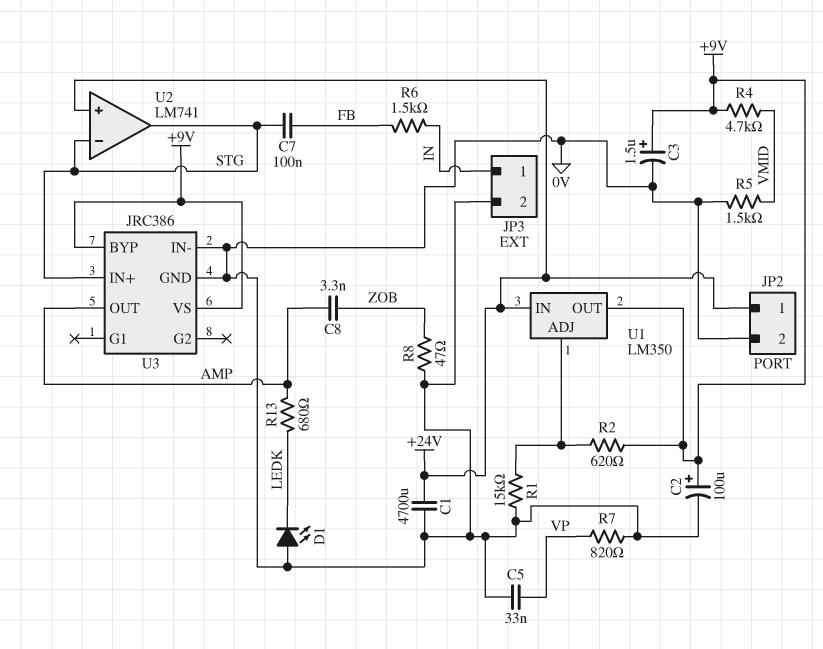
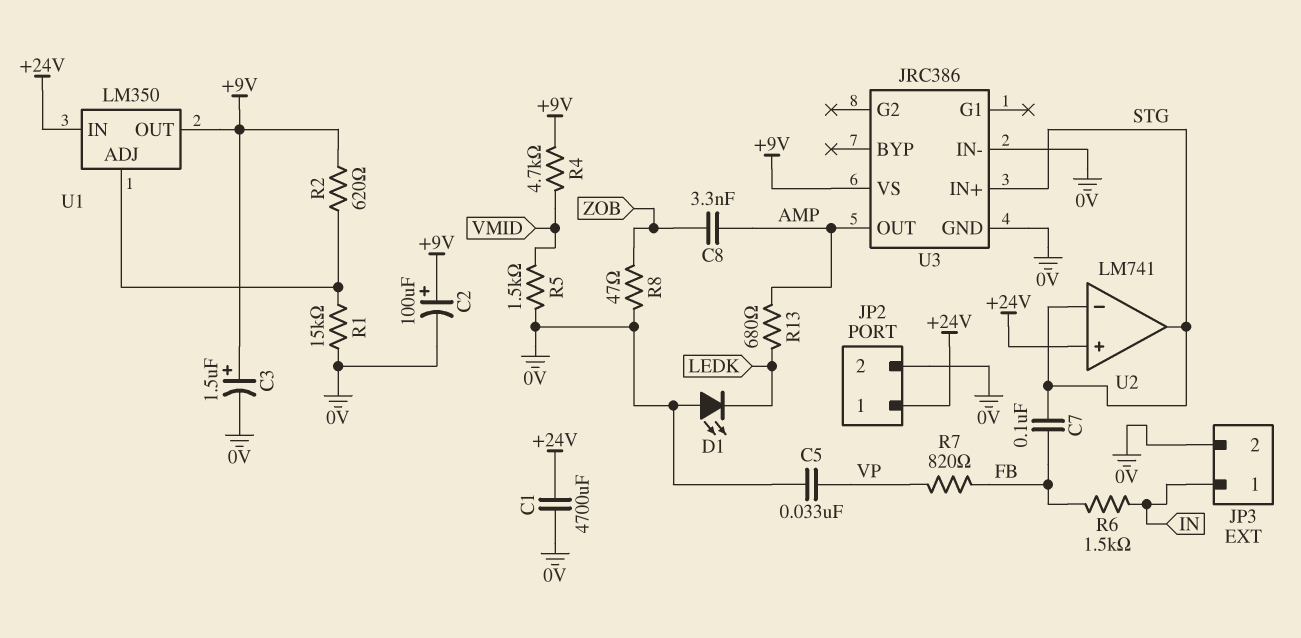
R7: 820 (0V, VP) -> 820 (FB, VP)
U3 pin BYP: +9V -> none

